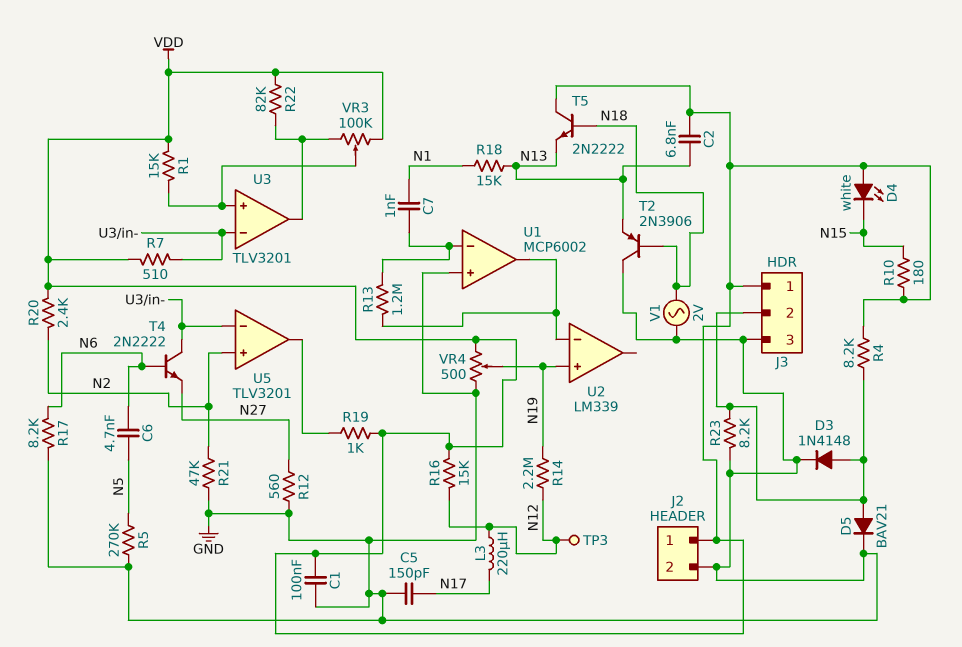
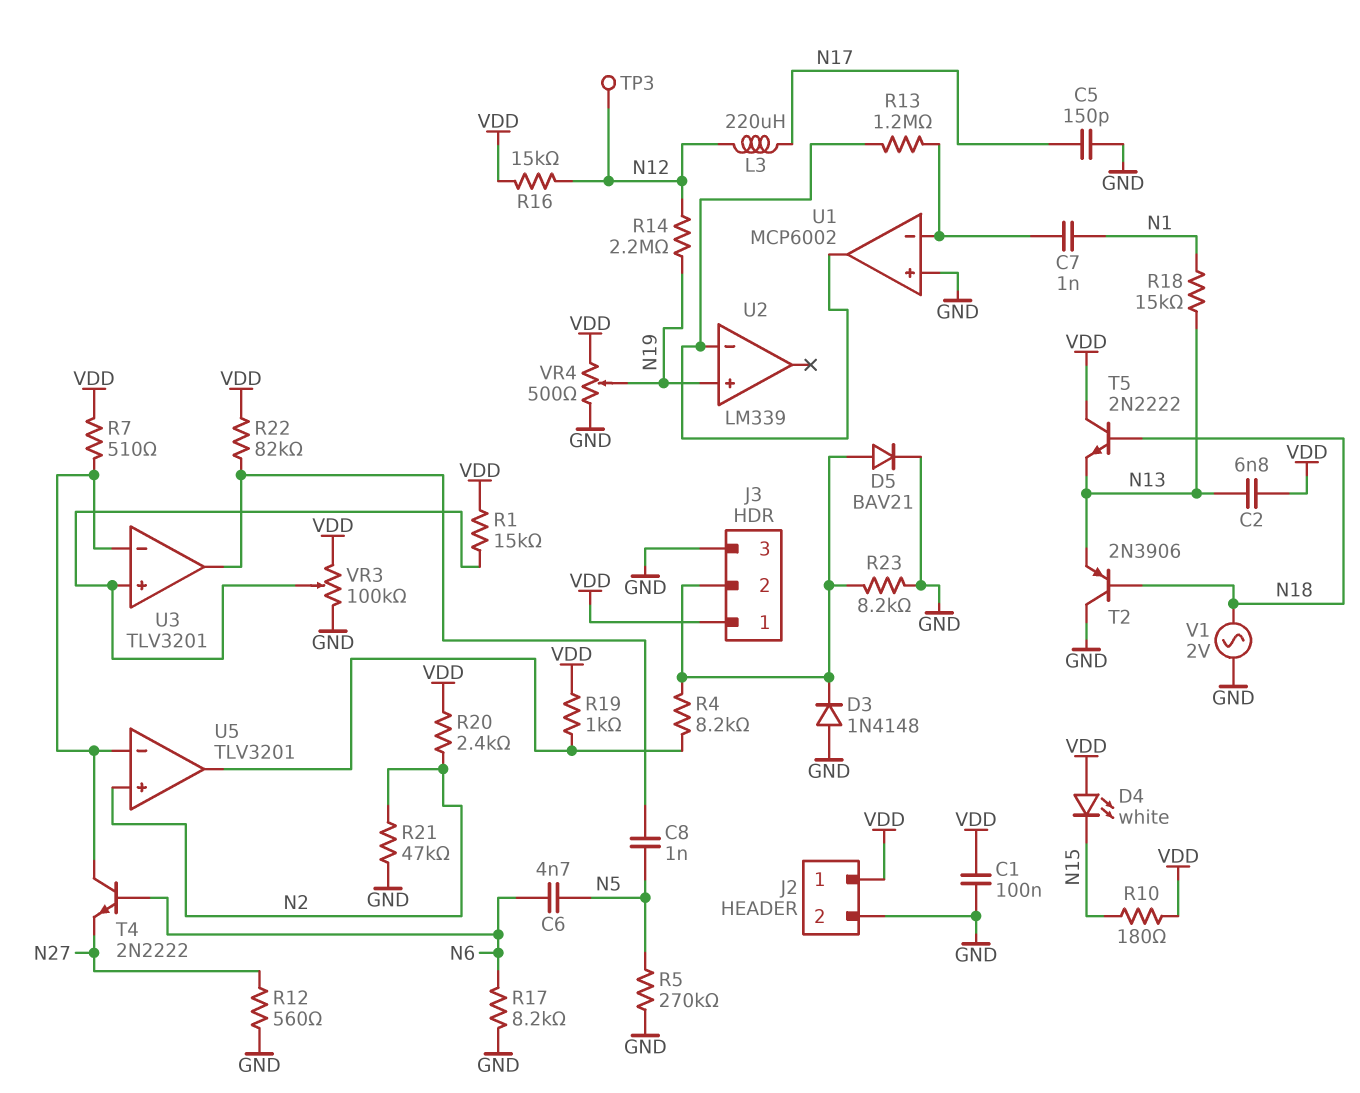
C8: none -> 1nF (N5, U3/out)
D3: diode 1N4148 (A J3/2, K GND) -> diode 1N4148 (A GND, K J3/2)
R4: 8.2k (J3/2, VDD) -> 8.2k (J3/2, U5/out)
VR3: 100k (U3/out, VDD, wiper U3/in+) -> 100k (GND, VDD, wiper U3/in+)

